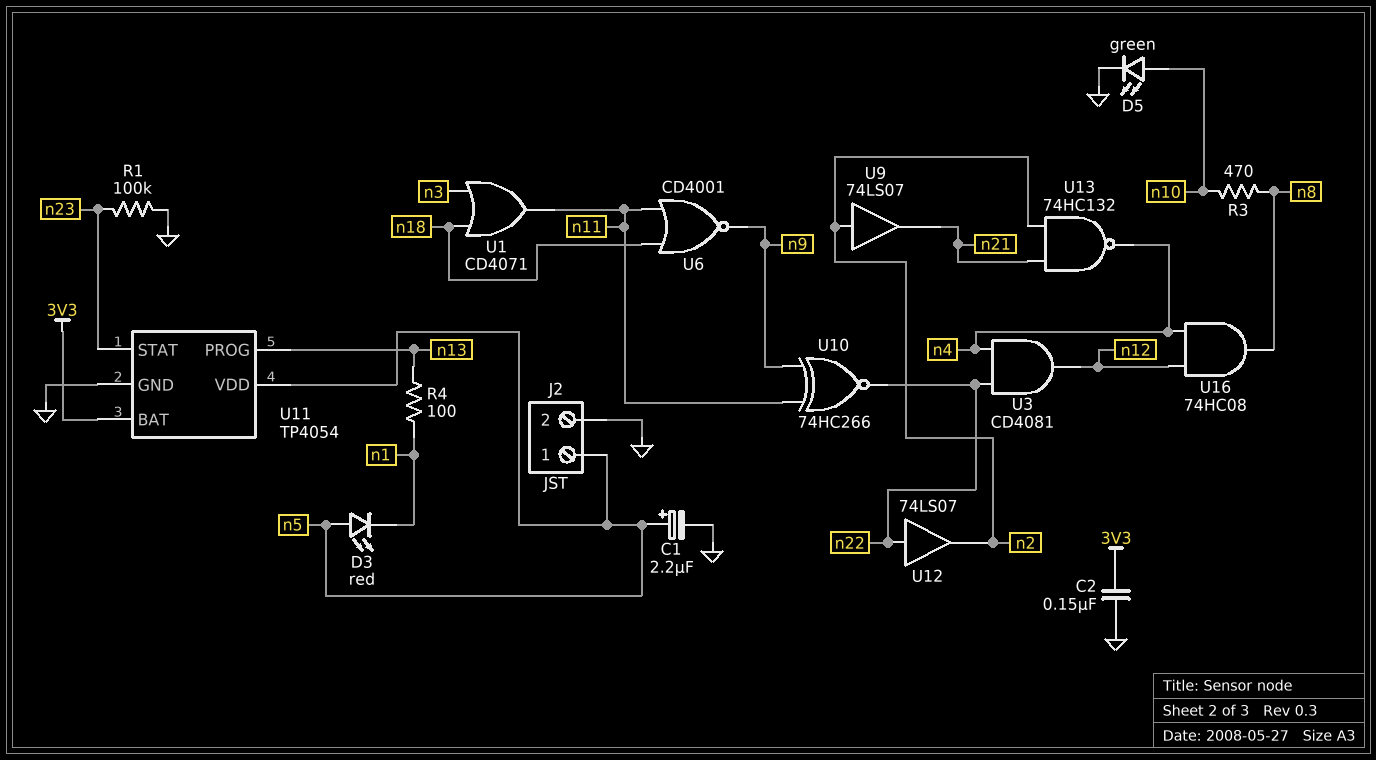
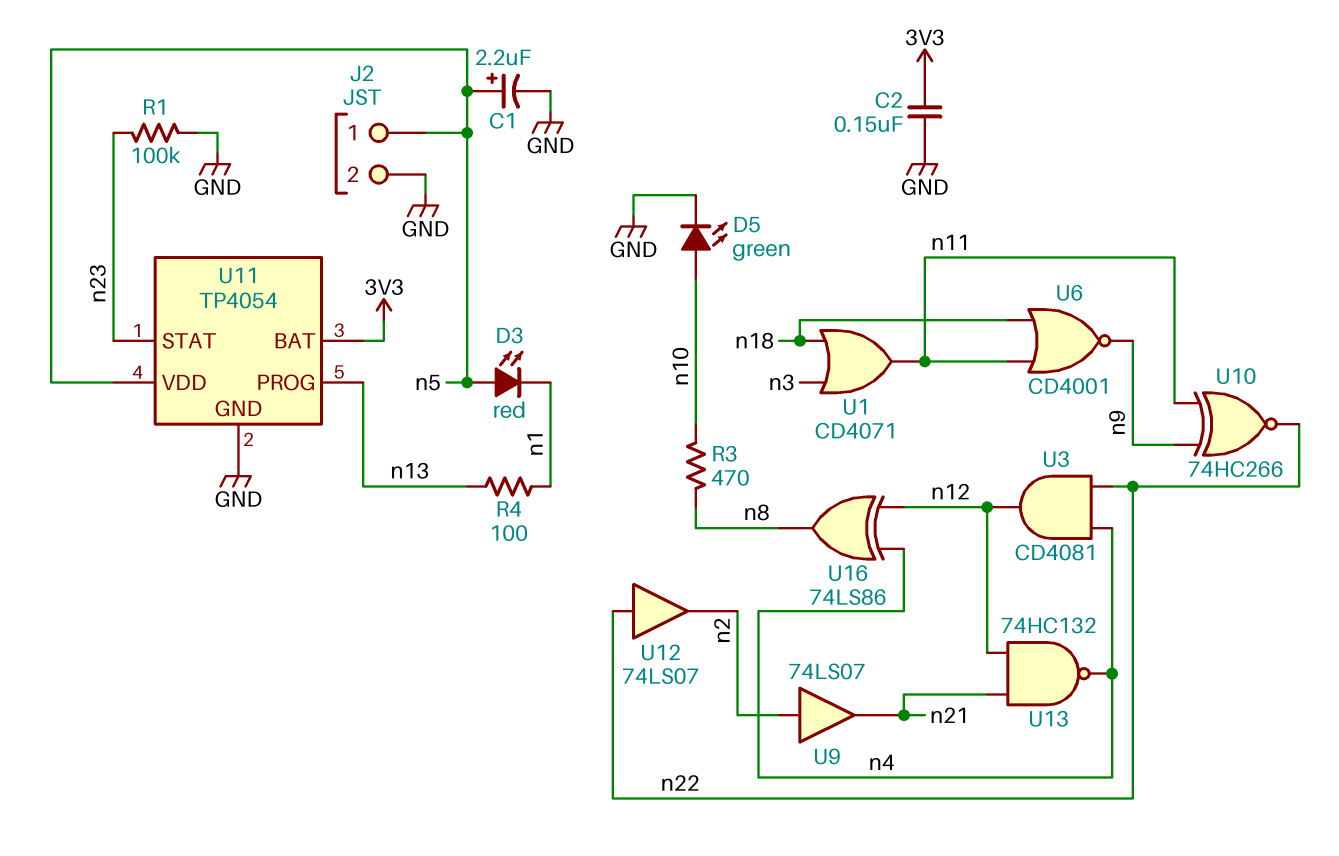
U13: NAND 74HC132 (in n2, in n21, out n4) -> NAND 74HC132 (in n12, in n21, out n4)
U16: AND 74HC08 (in n4, in n12, out n8) -> XOR 74LS86 (in n4, in n12, out n8)

